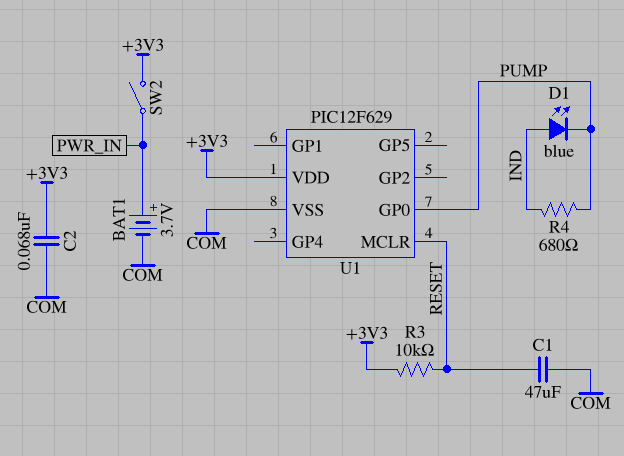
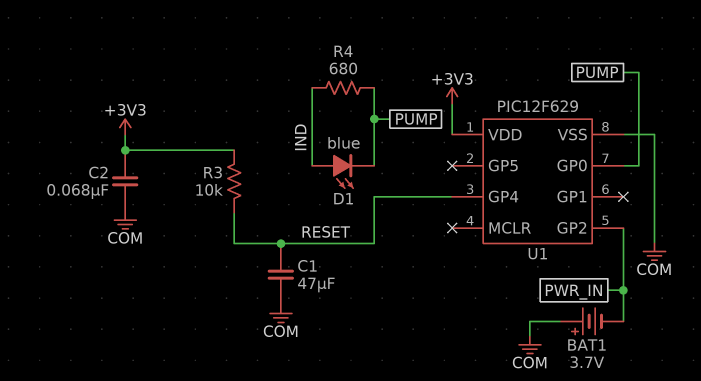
BAT1: 3.7V (plus PWR_IN, minus COM) -> 3.7V (plus COM, minus PWR_IN)
SW2: switch (+3V3, PWR_IN) -> none
U1 pin GP2: none -> PWR_IN
U1 pin GP4: none -> RESET
U1 pin MCLR: RESET -> none

